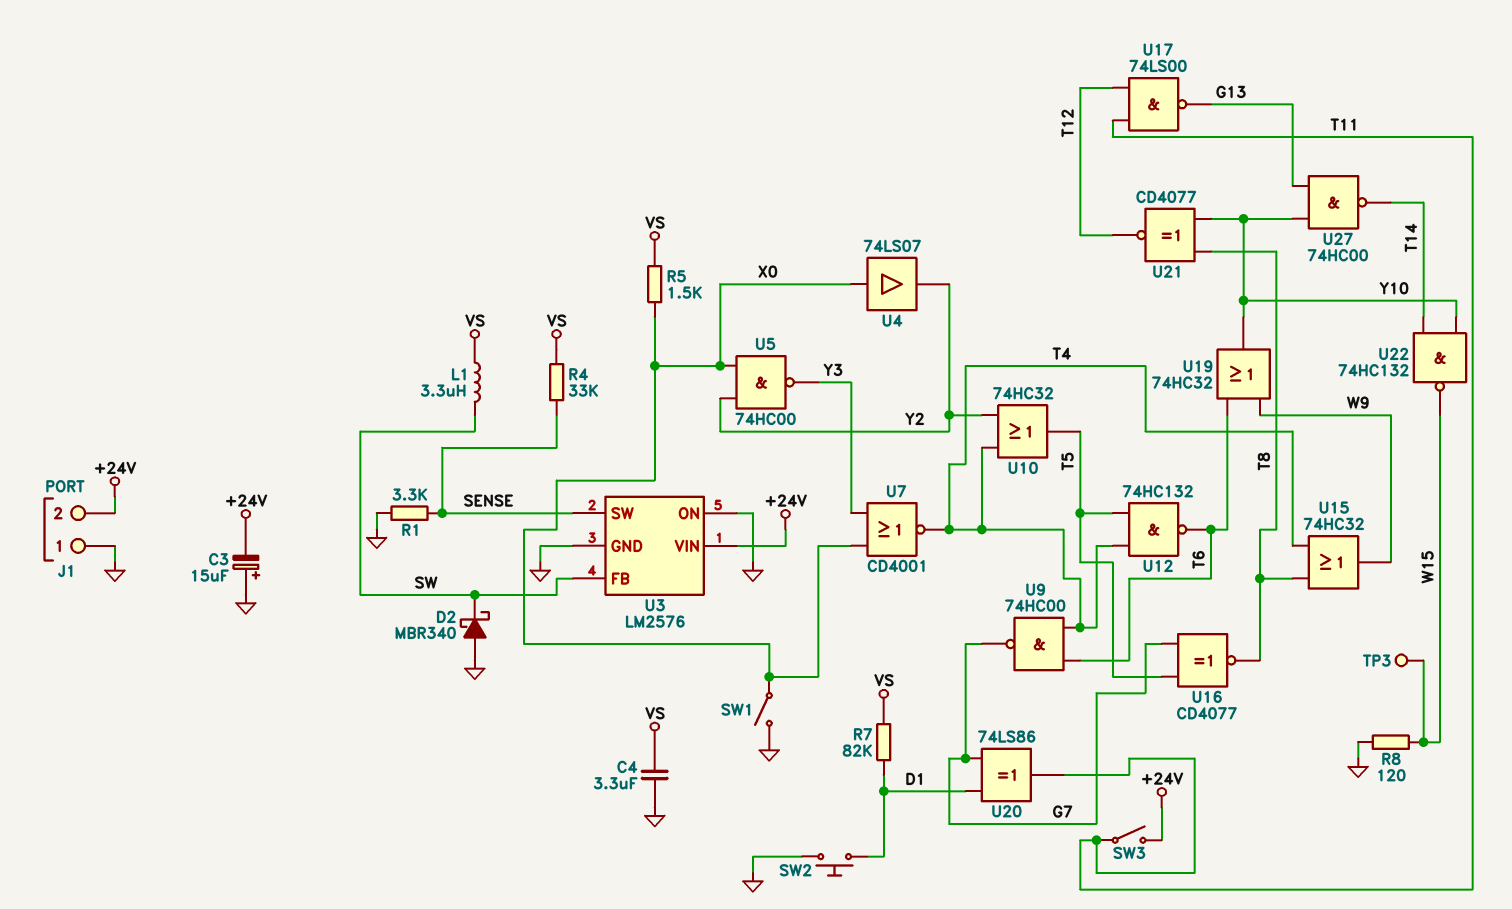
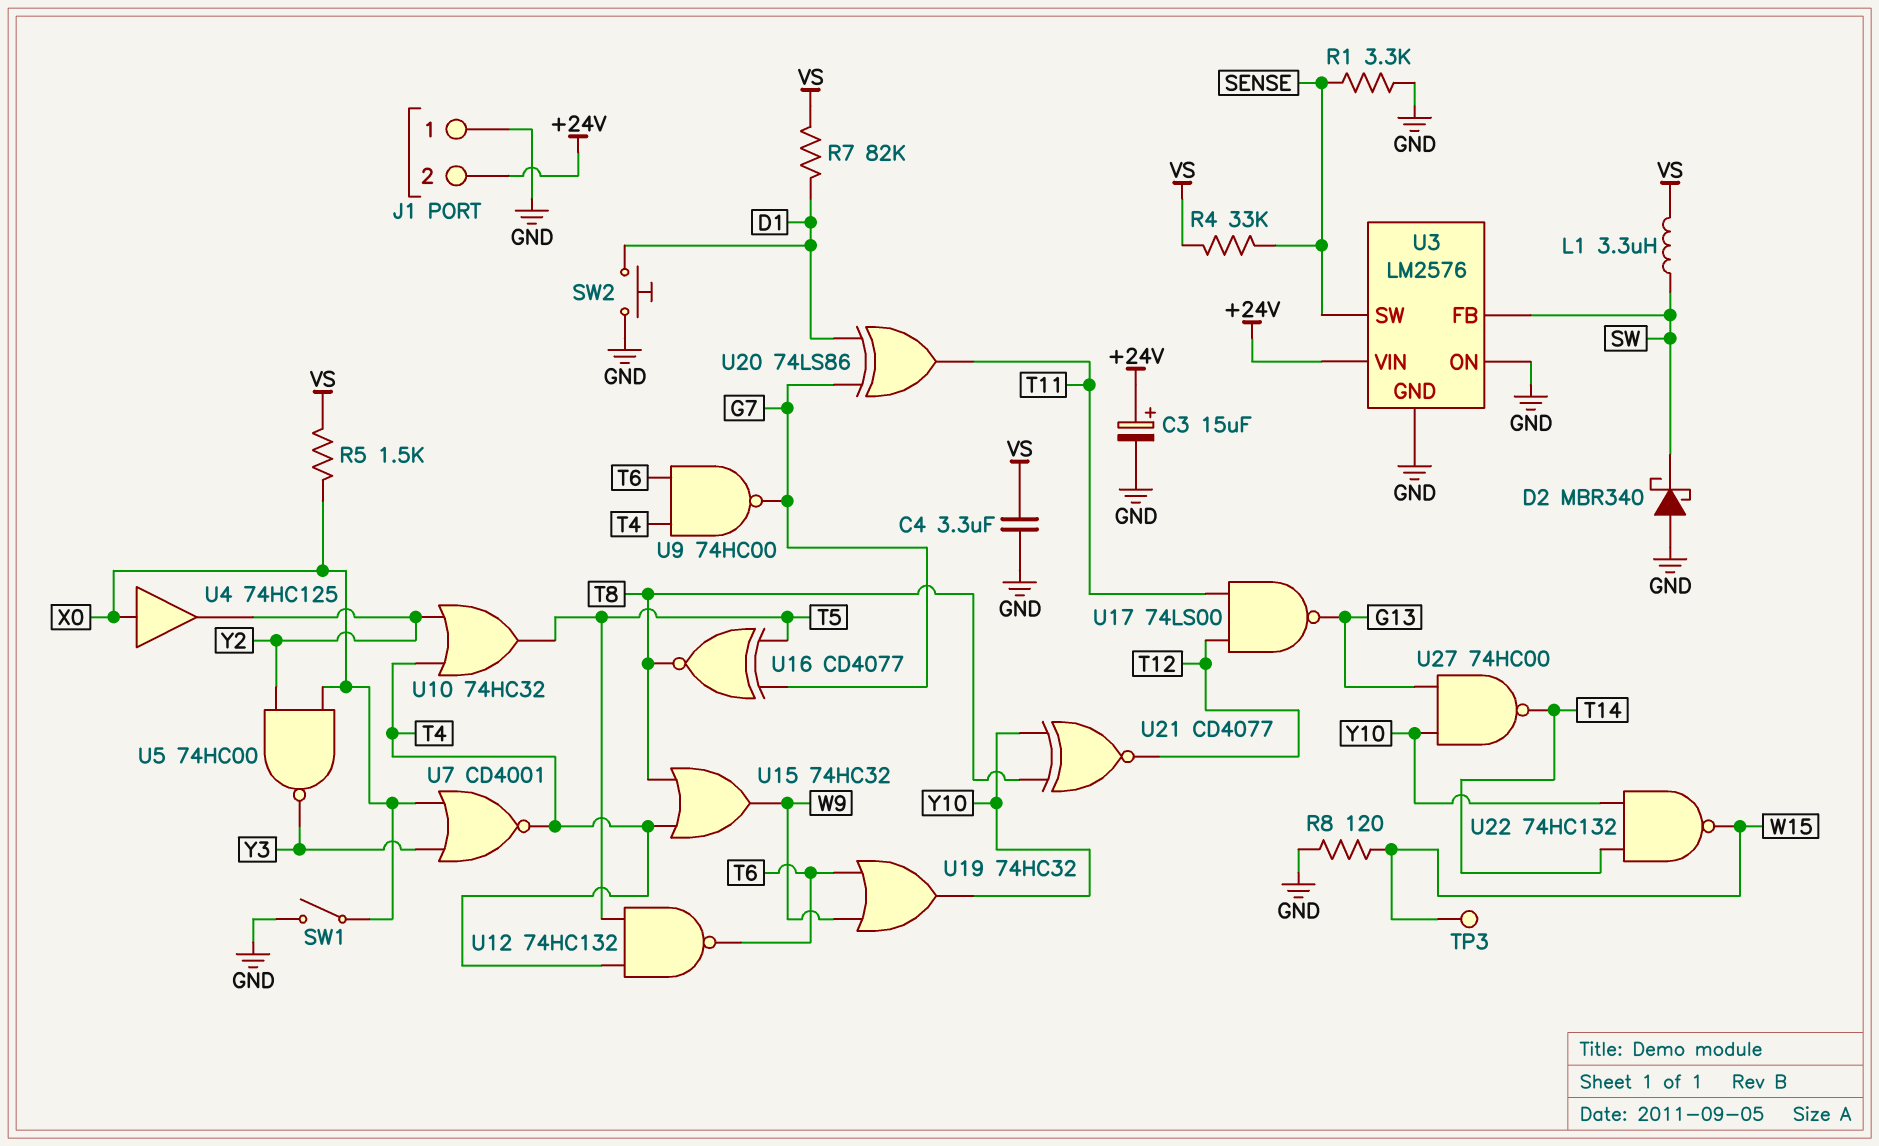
C3: 15uF (plus GND, minus +24V) -> 15uF (plus +24V, minus GND)
SW3: switch (+24V, T11) -> none
U4: buffer 74LS07 (in X0, out Y2) -> buffer 74HC125 (in X0, out Y2)

